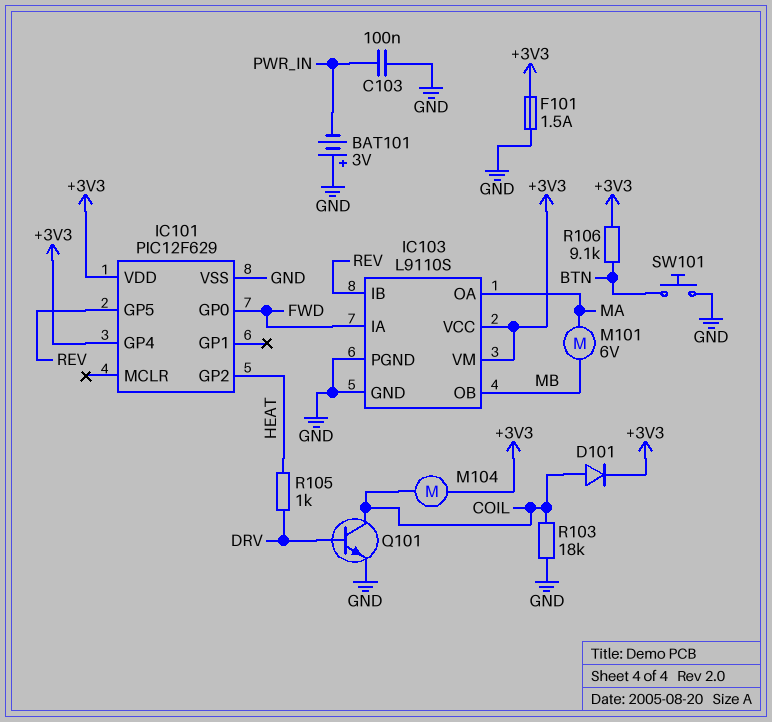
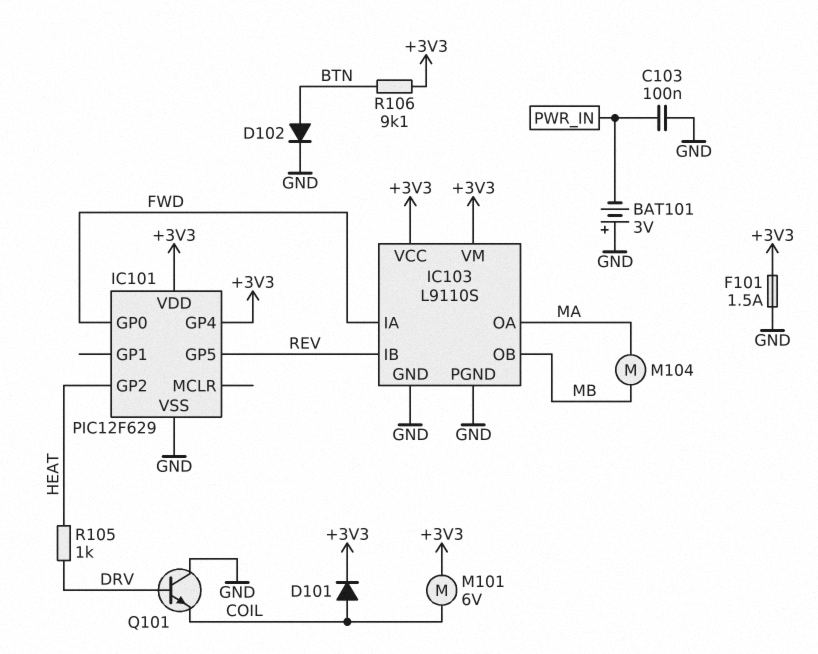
D102: none -> diode (A BTN, K GND)
M101: motor 6V (MA, MB) -> motor 6V (+3V3, COIL)
M104: motor (+3V3, COIL) -> motor (MA, MB)
Q101: NPN (B DRV, C COIL, E GND) -> NPN (B DRV, C GND, E COIL)
R103: 18k (COIL, GND) -> none
SW101: button (BTN, GND) -> none

